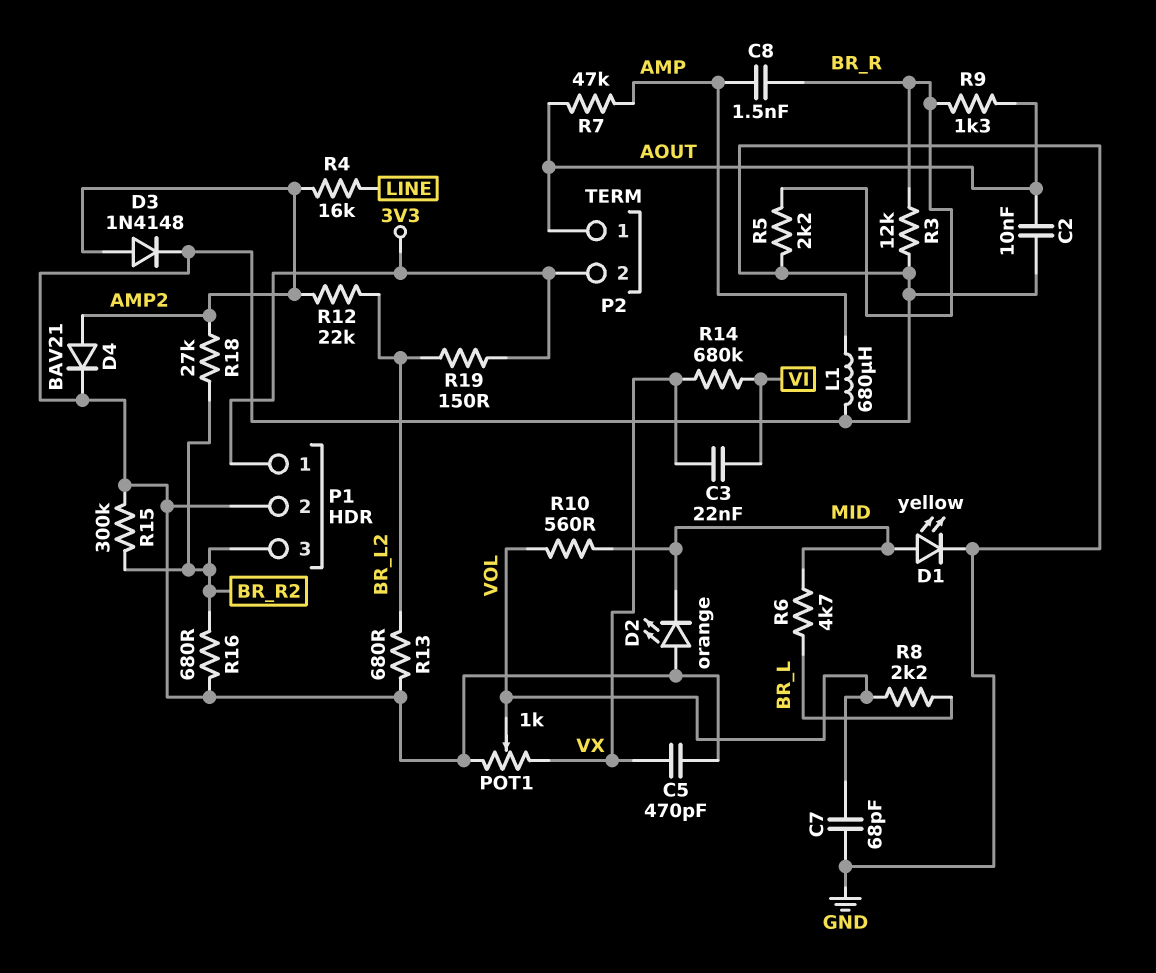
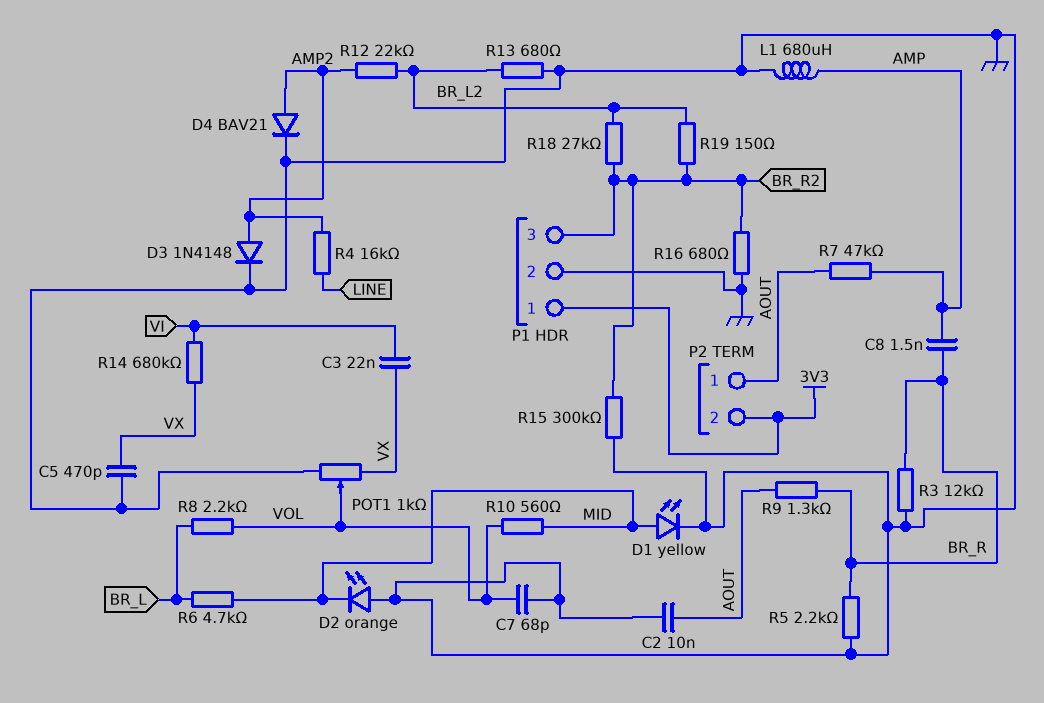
R18: 27k (AMP2, BR_R2) -> 27k (BR_L2, BR_R2)
R19: 150 (3V3, BR_L2) -> 150 (BR_L2, BR_R2)

